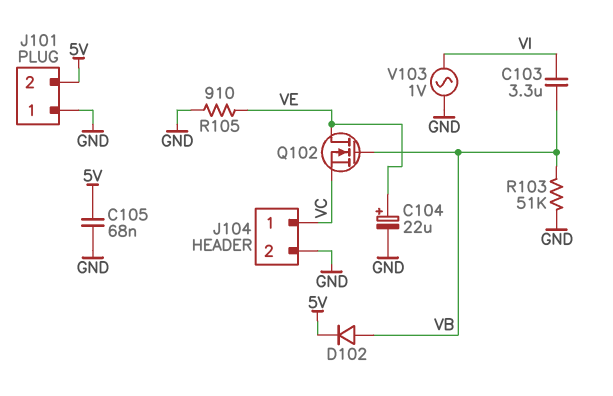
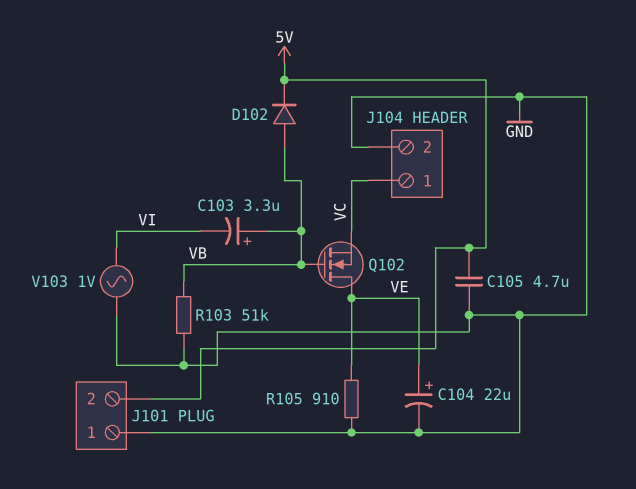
C103: 3.3uF (VB, VI) -> 3.3uF (plus VB, minus VI)
C105: 68nF (5V, GND) -> 4.7uF (5V, GND)

